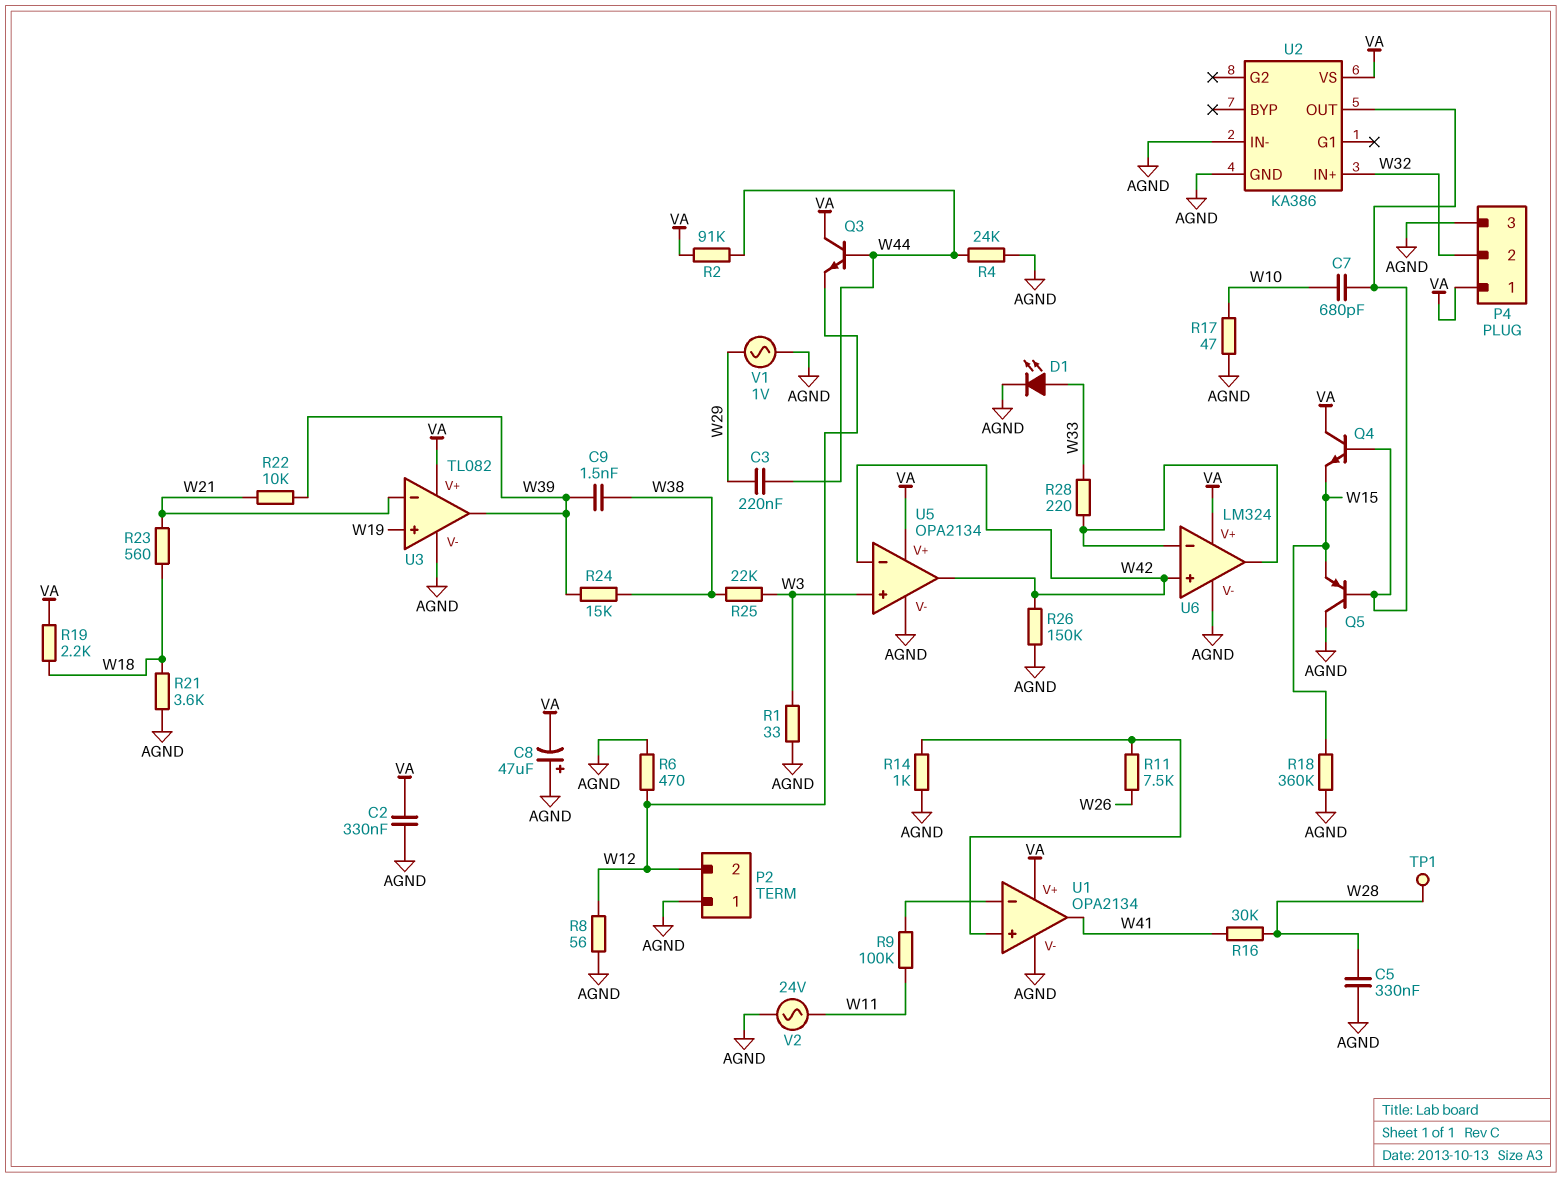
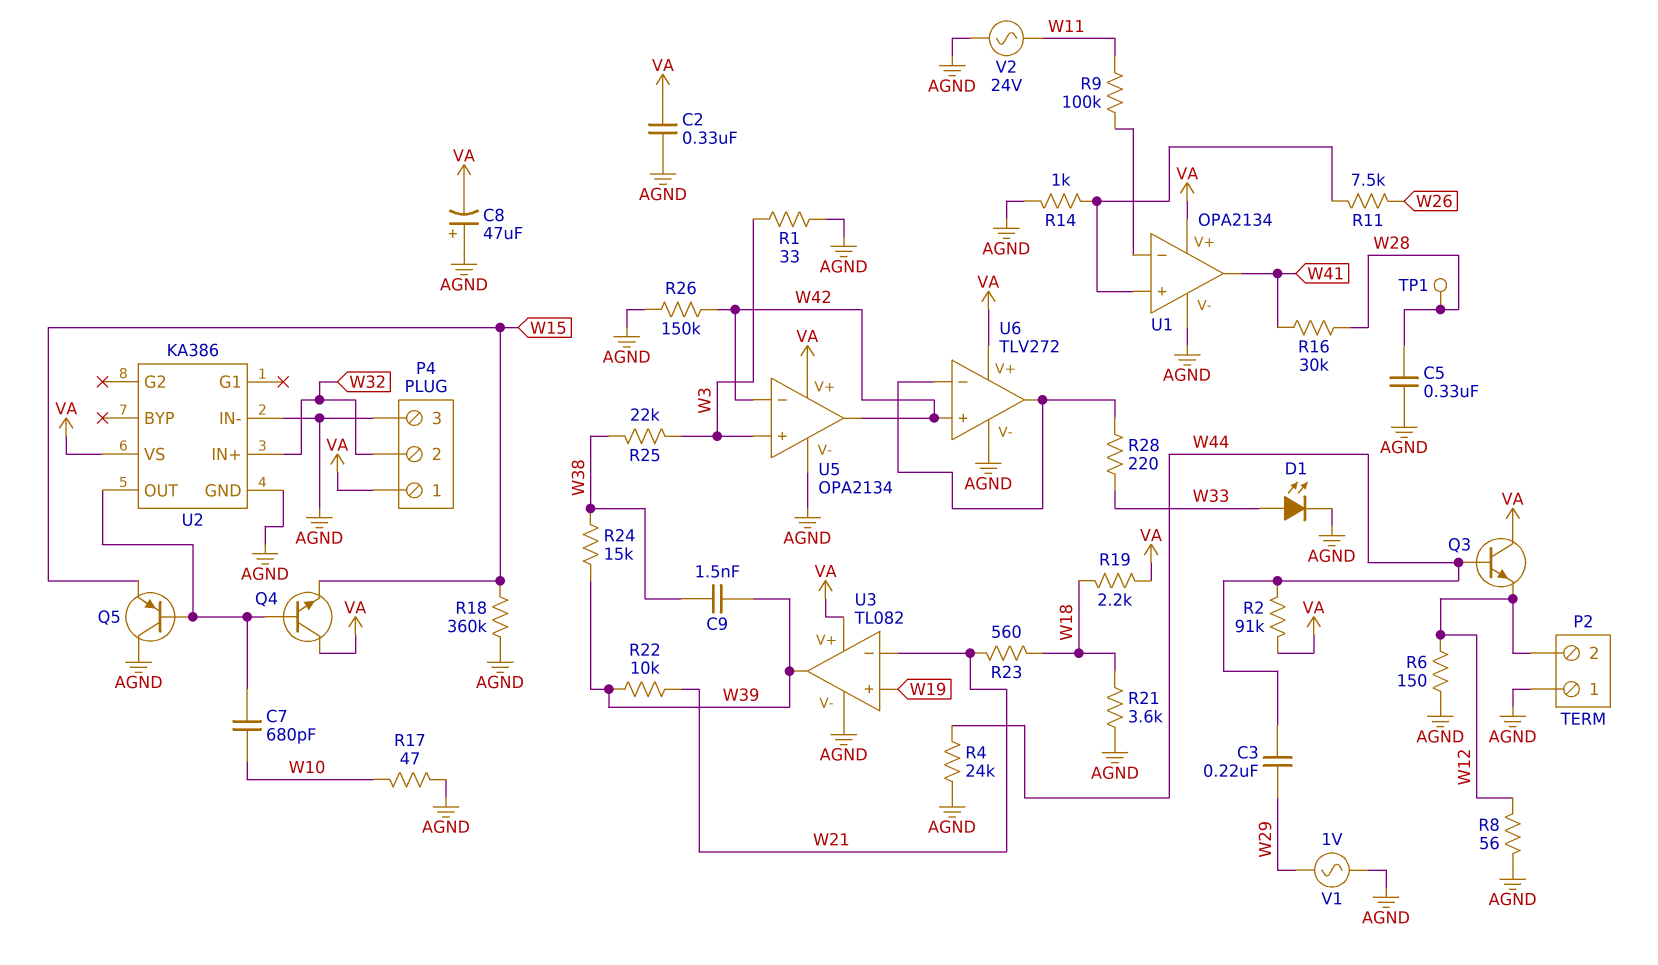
R6: 470 (AGND, W12) -> 150 (AGND, W12)
U6: LM324 -> TLV272

